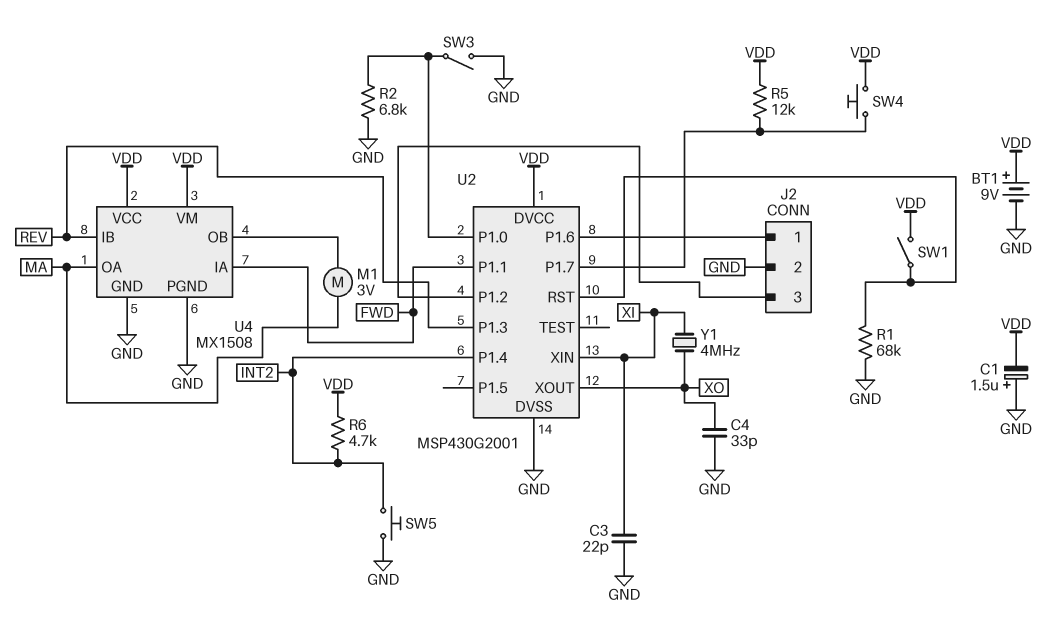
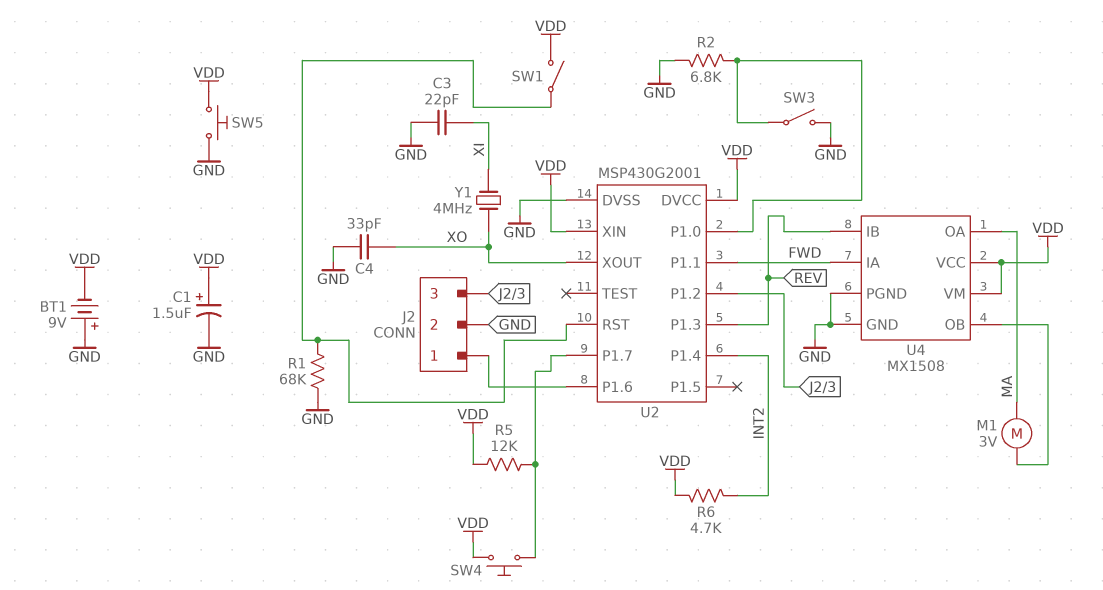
BT1: 9V (plus VDD, minus GND) -> 9V (plus GND, minus VDD)
C1: 1.5uF (plus GND, minus VDD) -> 1.5uF (plus VDD, minus GND)
SW5: button (GND, INT2) -> button (GND, VDD)
U2 pin XIN: XI -> VDD

